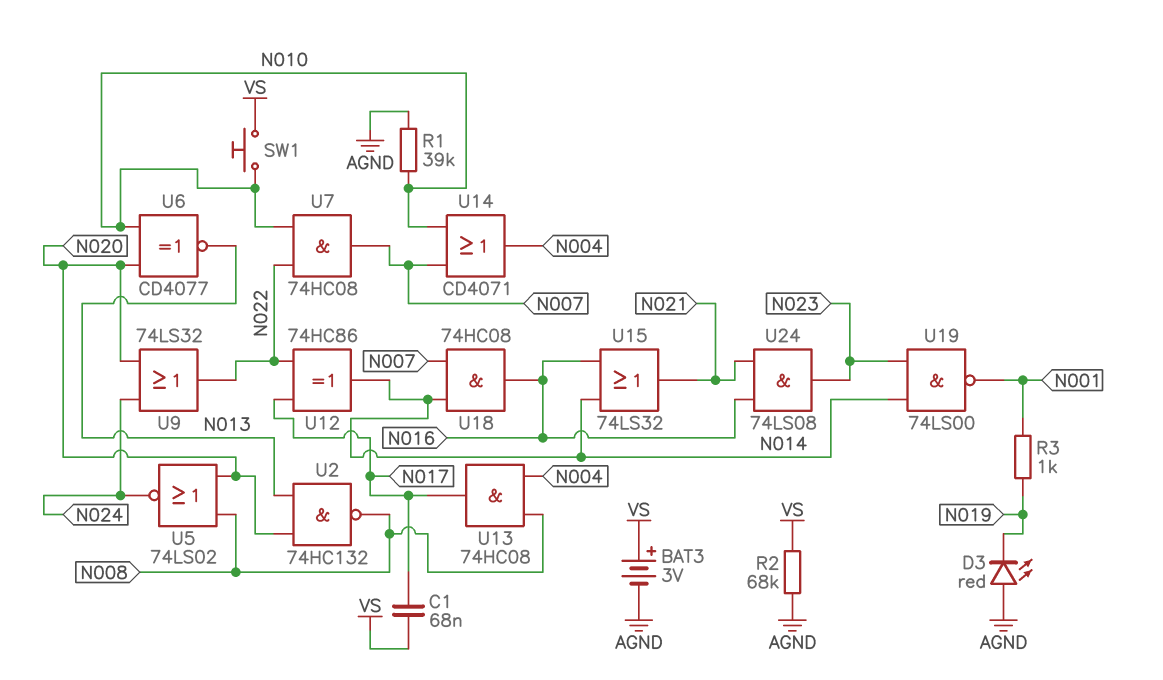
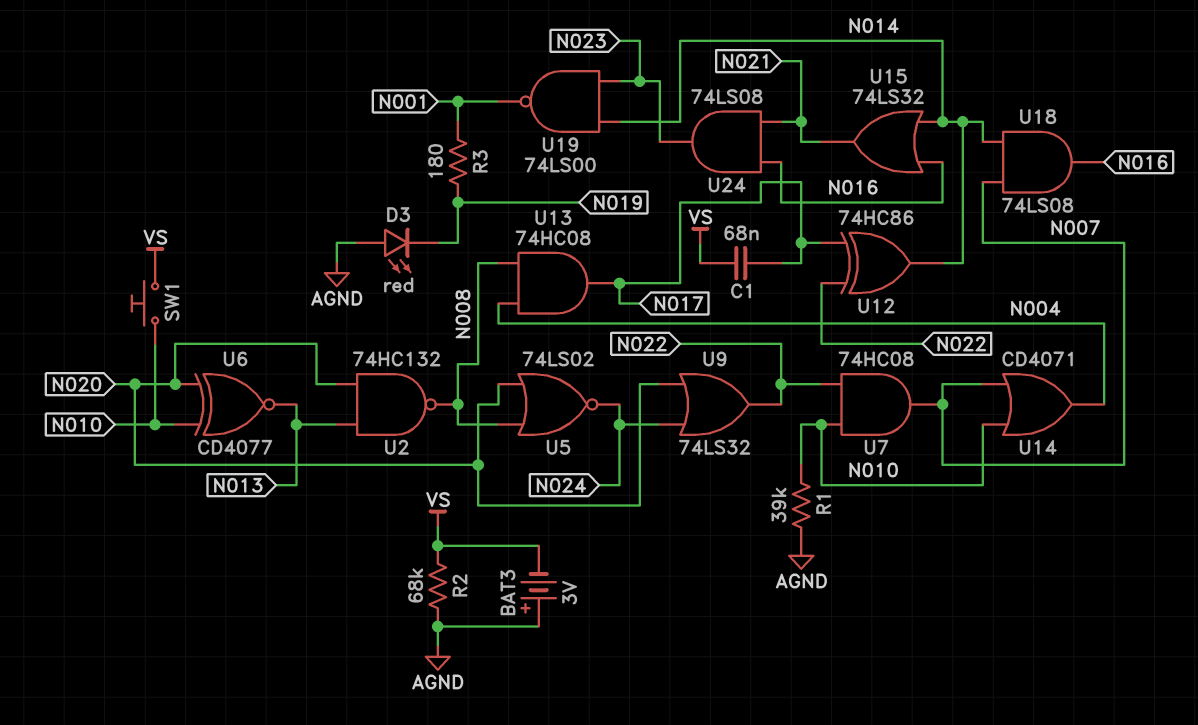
BAT3: 3V (plus VS, minus AGND) -> 3V (plus AGND, minus VS)
R3: 1k (N001, N019) -> 180 (N001, N019)
U18: AND 74HC08 (in N007, in N014, out N016) -> AND 74LS08 (in N007, in N014, out N016)

